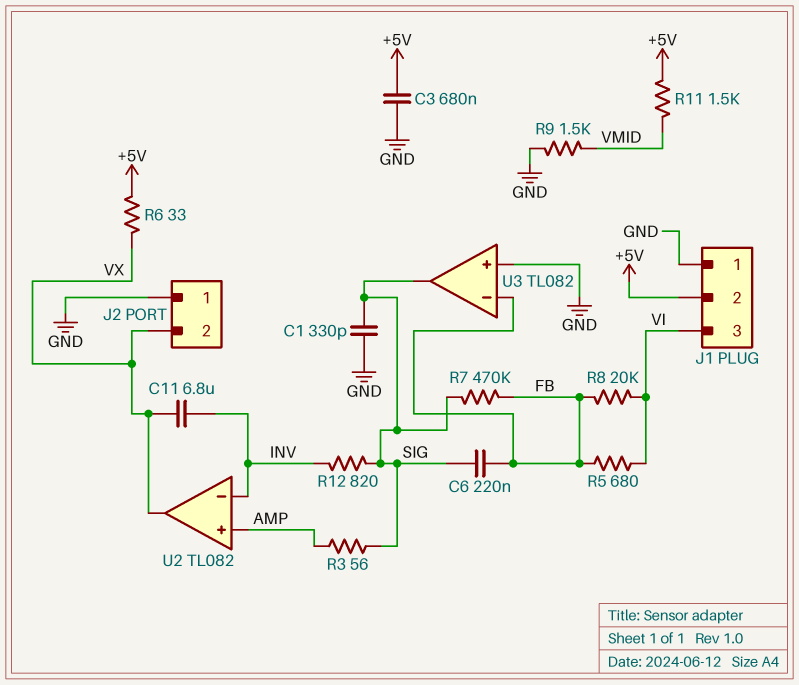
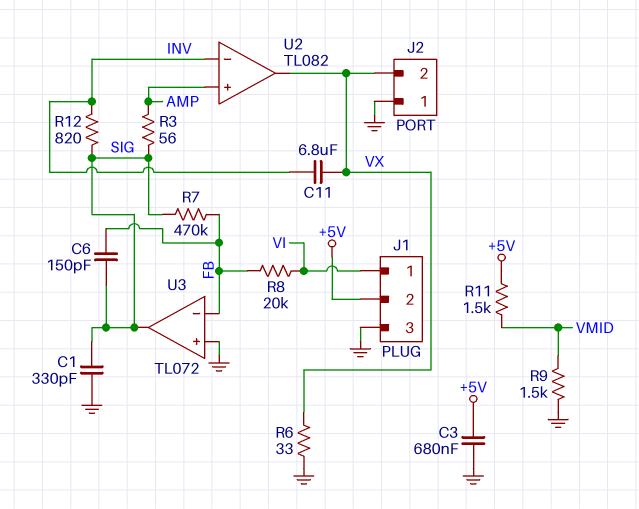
C6: 220nF (FB, SIG) -> 150pF (FB, SIG)
J1 pin 1: GND -> VI
J1 pin 3: VI -> GND
R5: 680 (FB, VI) -> none
R6: 33 (+5V, VX) -> 33 (GND, VX)
U3: TL082 -> TL072

